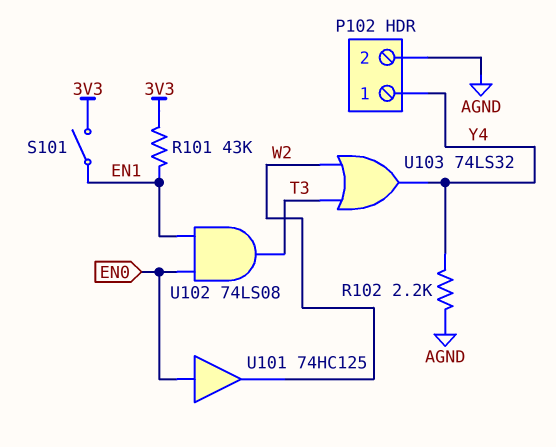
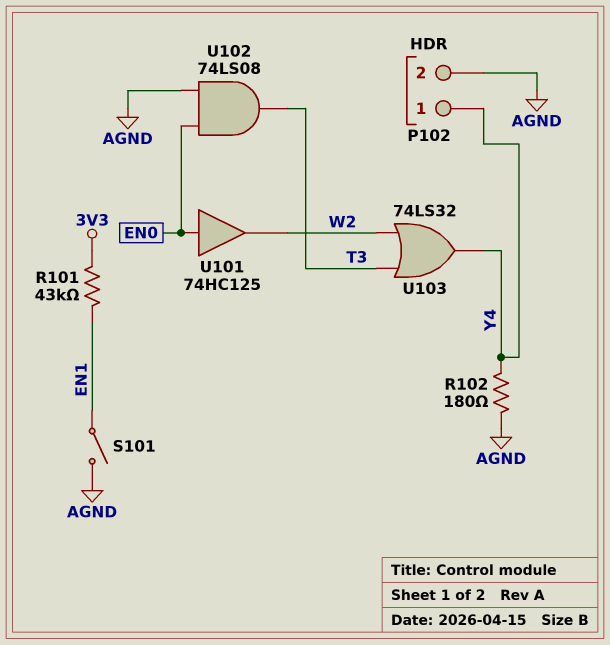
R102: 2.2k (AGND, Y4) -> 180 (AGND, Y4)
S101: switch (3V3, EN1) -> switch (AGND, EN1)
U102: AND 74LS08 (in EN0, in EN1, out T3) -> AND 74LS08 (in AGND, in EN0, out T3)

